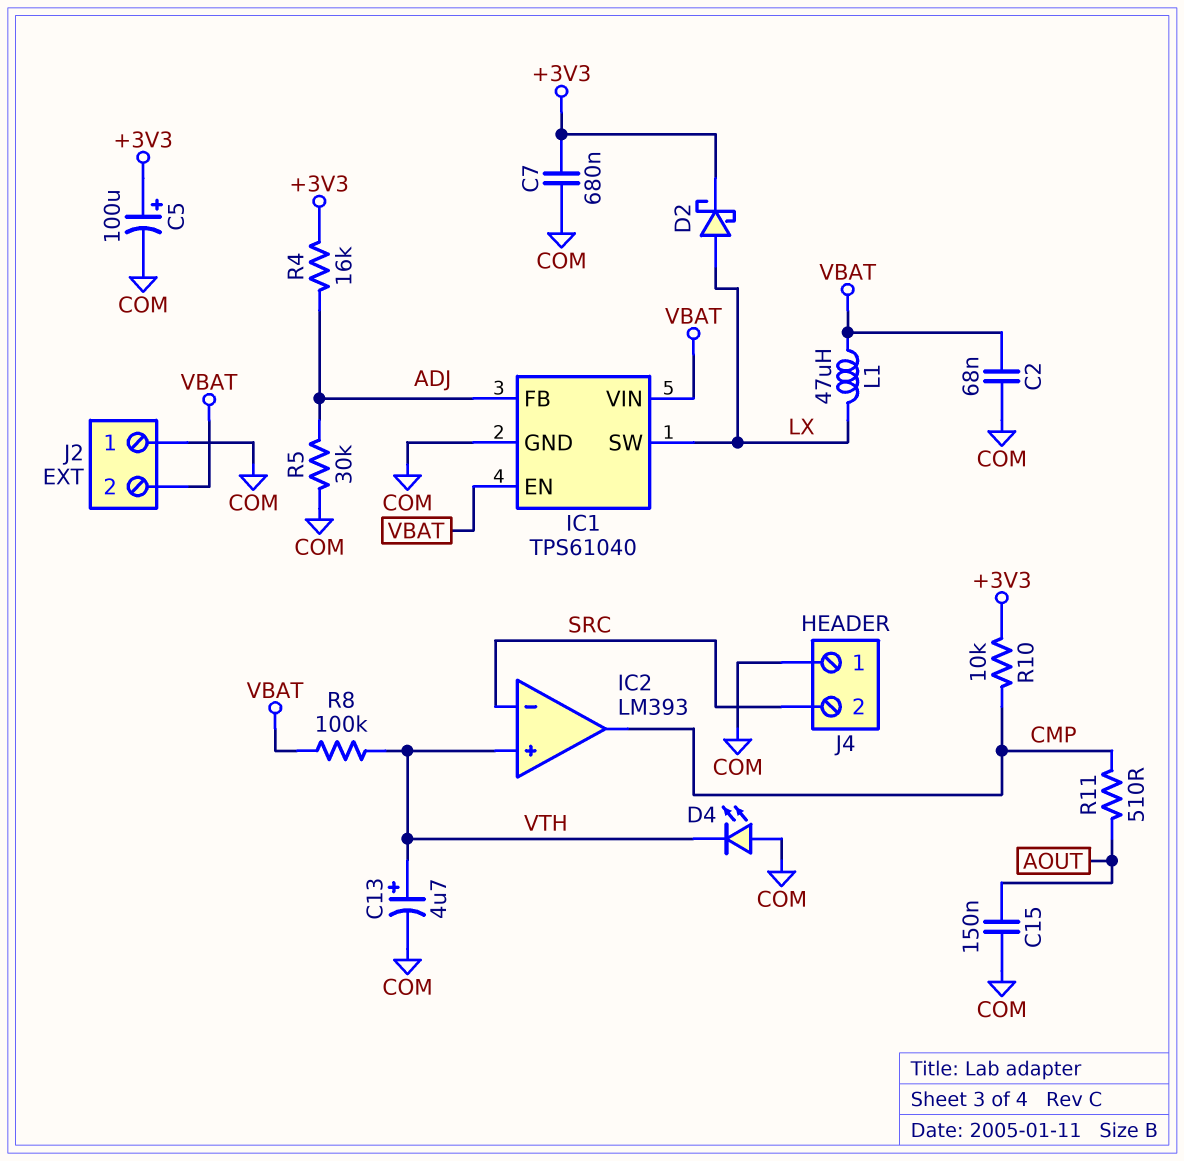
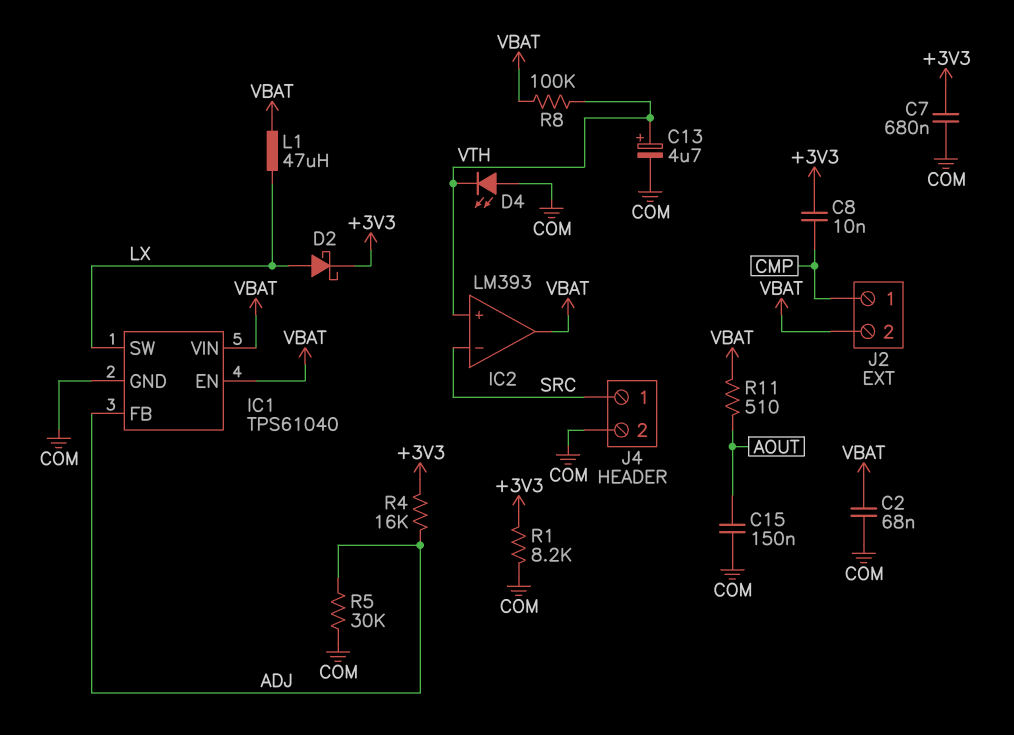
C5: 100uF (plus +3V3, minus COM) -> none
C8: none -> 10nF (+3V3, CMP)
IC2 pin out: CMP -> VBAT
J2 pin 1: COM -> CMP
J4 pin 1: COM -> SRC
J4 pin 2: SRC -> COM
R1: none -> 8.2k (+3V3, COM)
R10: 10k (+3V3, CMP) -> none
R11: 510 (AOUT, CMP) -> 510 (AOUT, VBAT)

